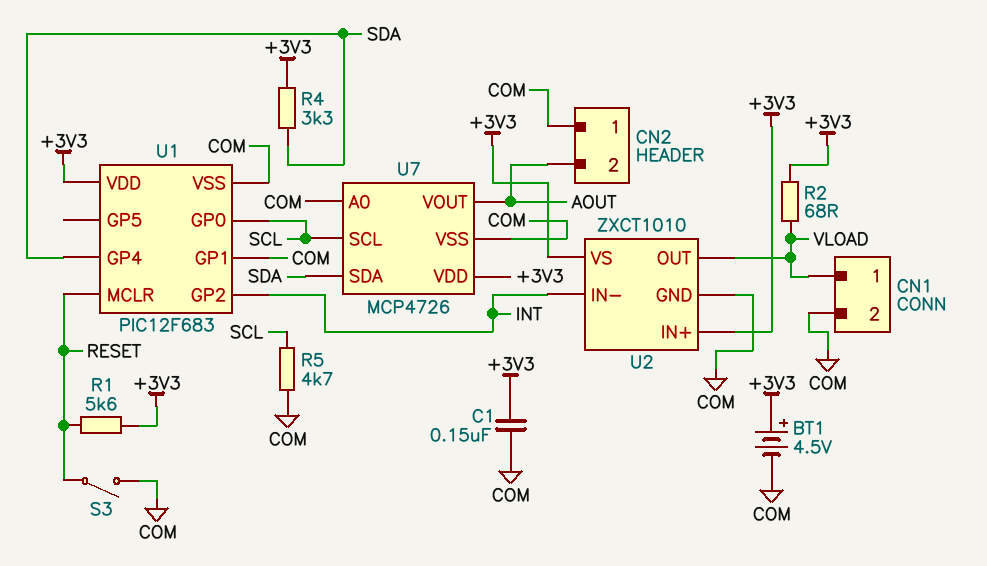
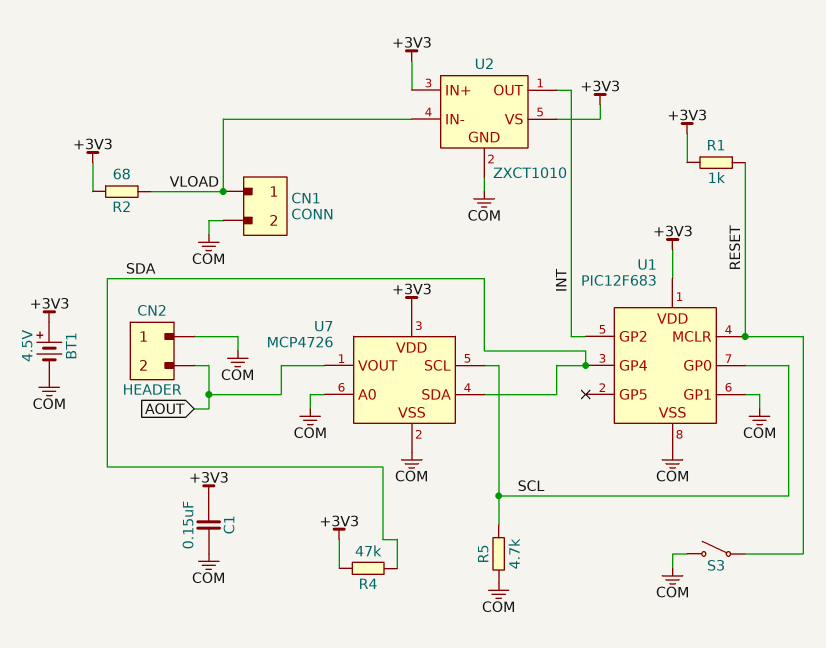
R1: 5.6k (+3V3, RESET) -> 1k (+3V3, RESET)
R4: 3.3k (+3V3, SDA) -> 47k (+3V3, SDA)
U2 pin IN-: INT -> VLOAD
U2 pin OUT: VLOAD -> INT

